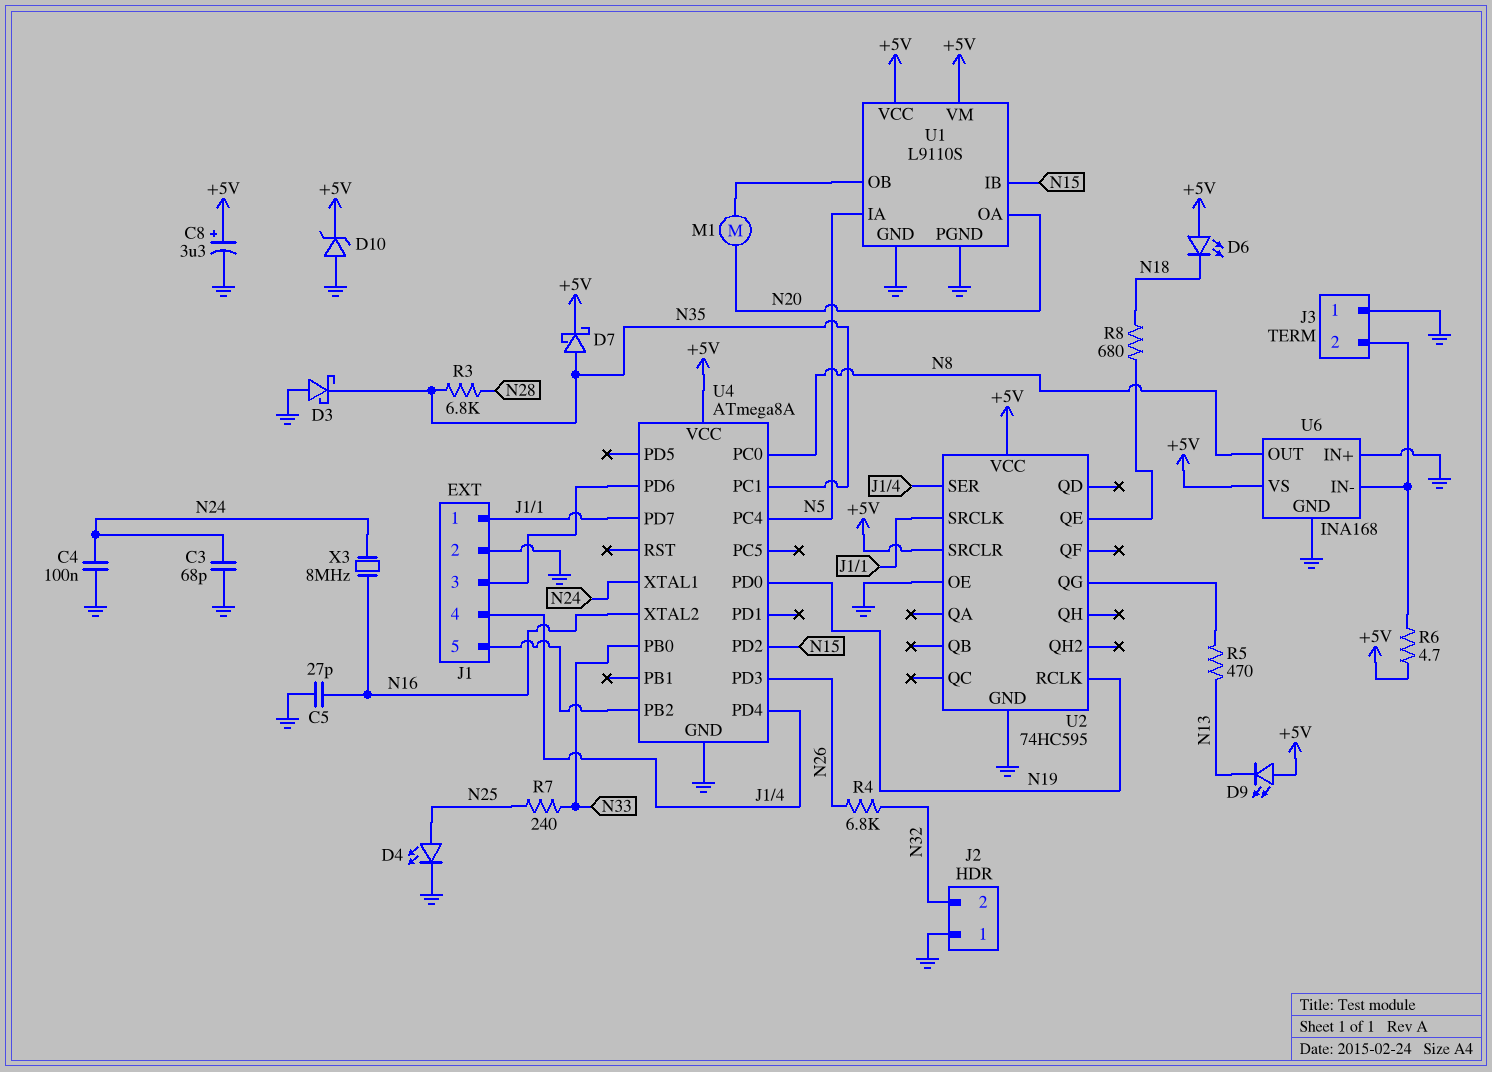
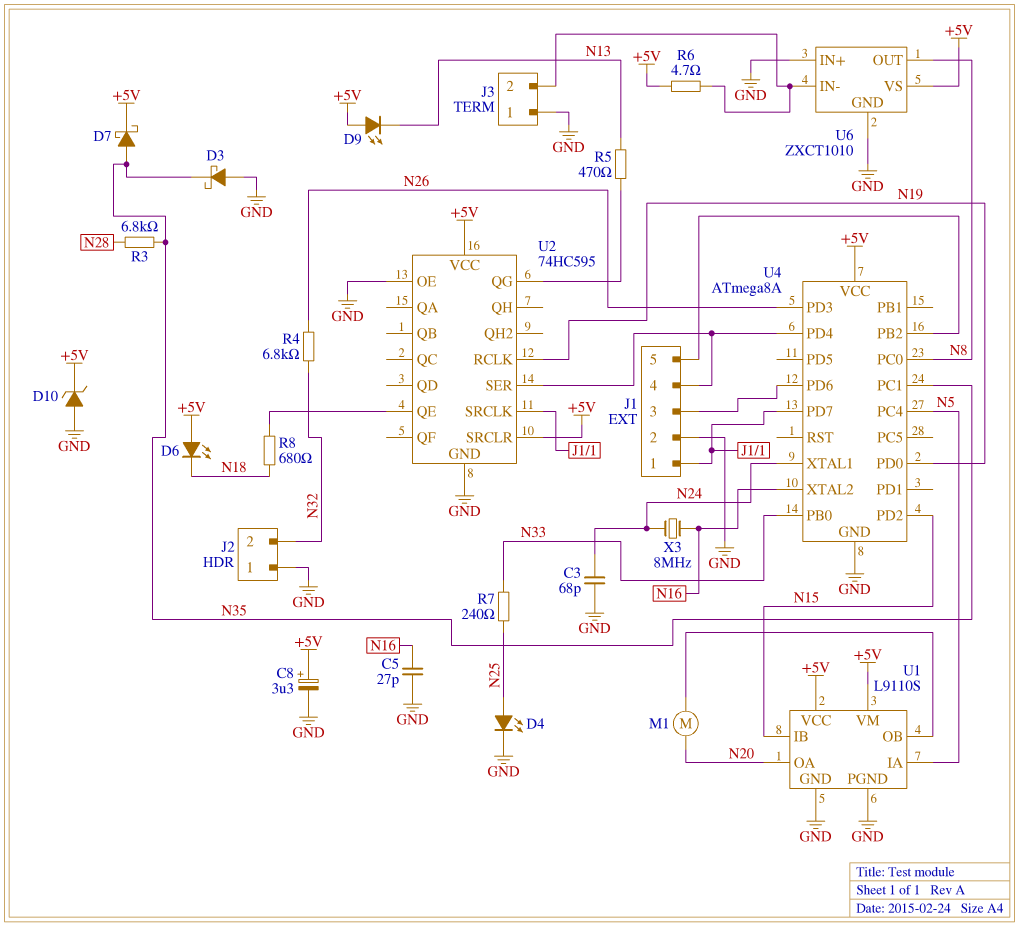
C4: 100nF (GND, N24) -> none
U6: INA168 -> ZXCT1010

